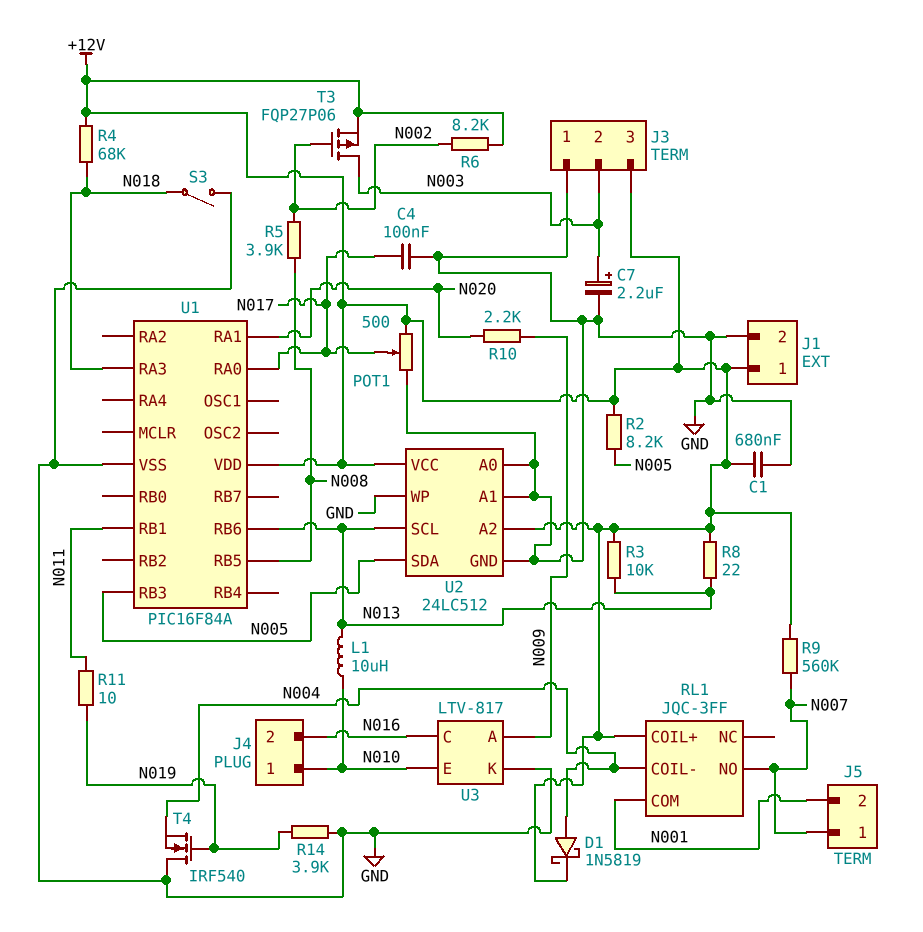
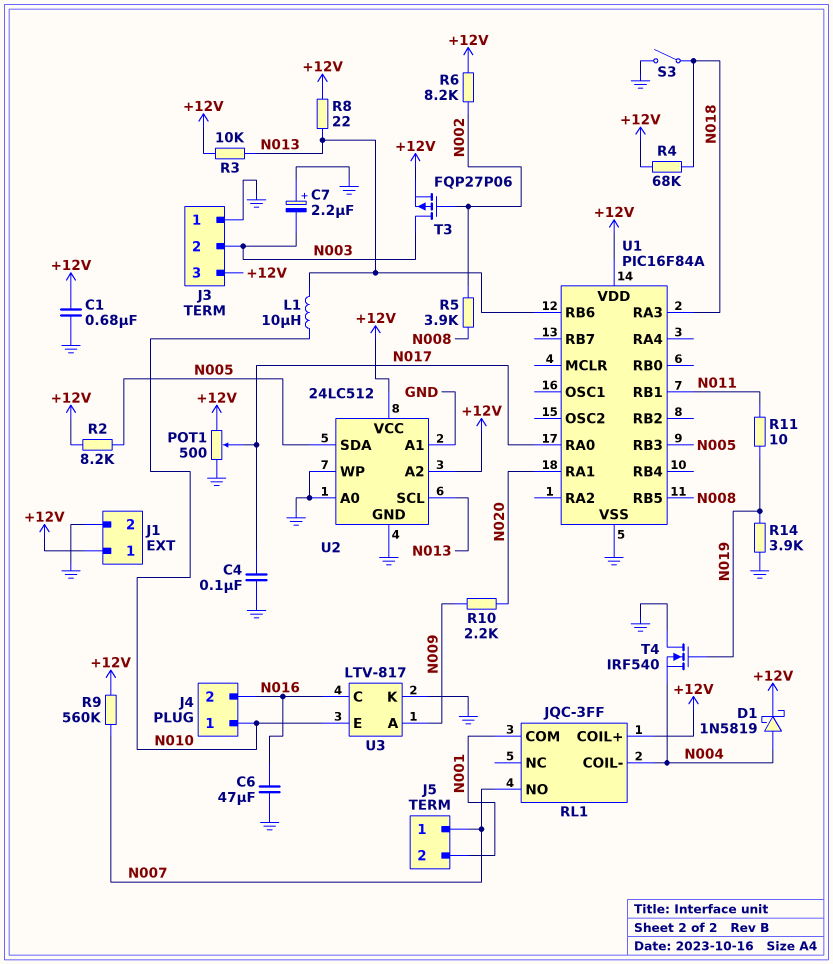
C6: none -> 47uF (GND, N016)
C7: 2.2uF (plus N003, minus GND) -> 2.2uF (plus GND, minus N003)

